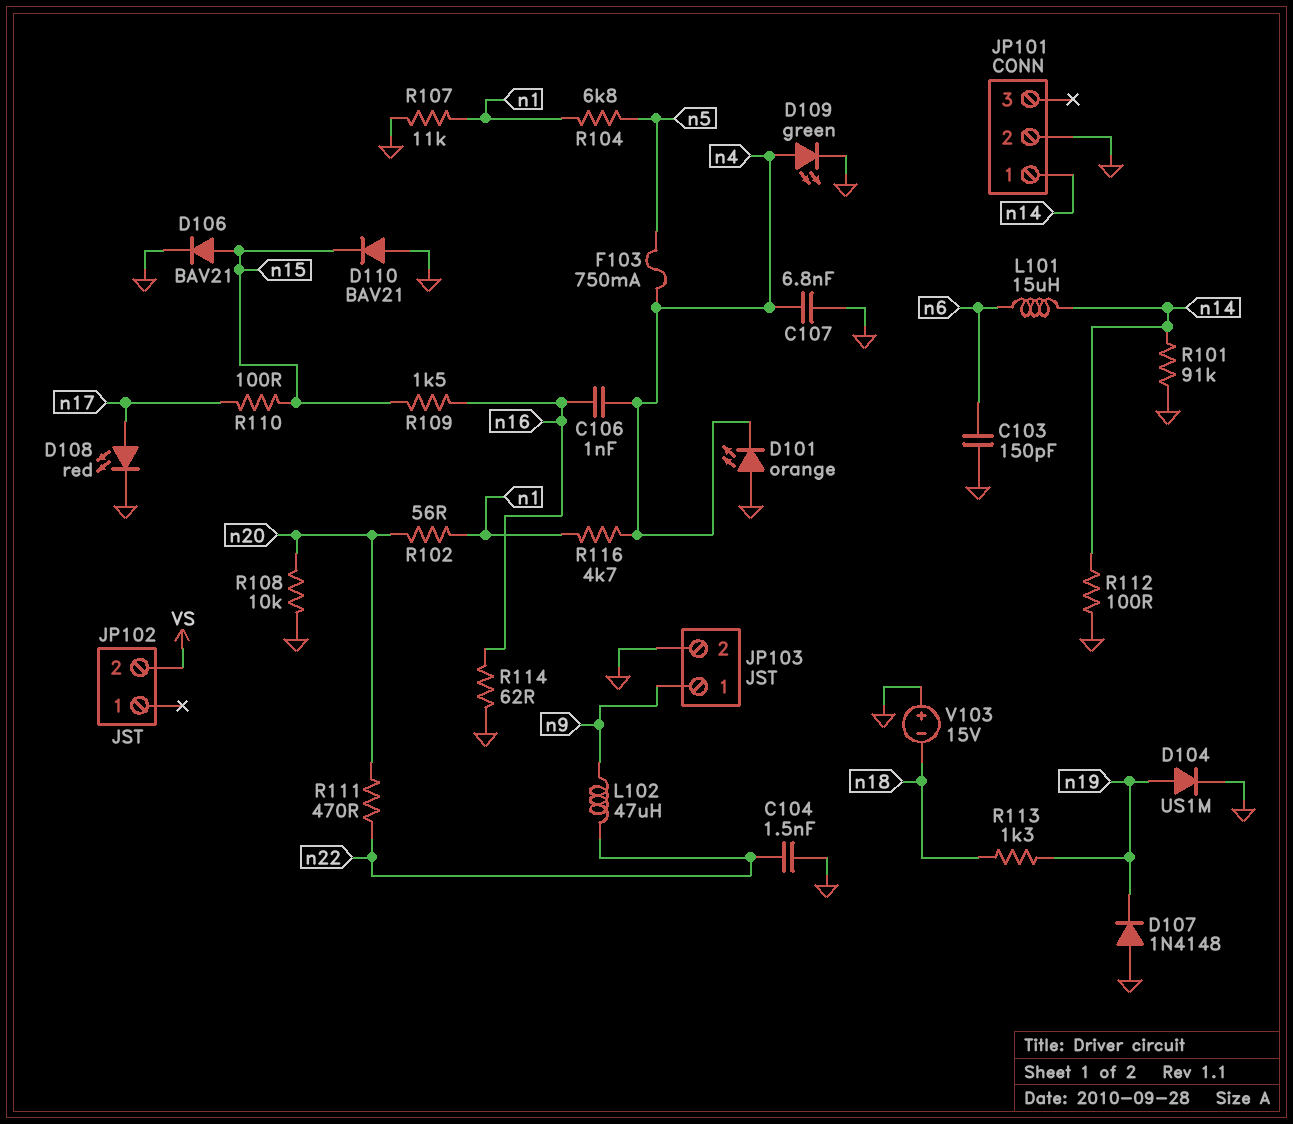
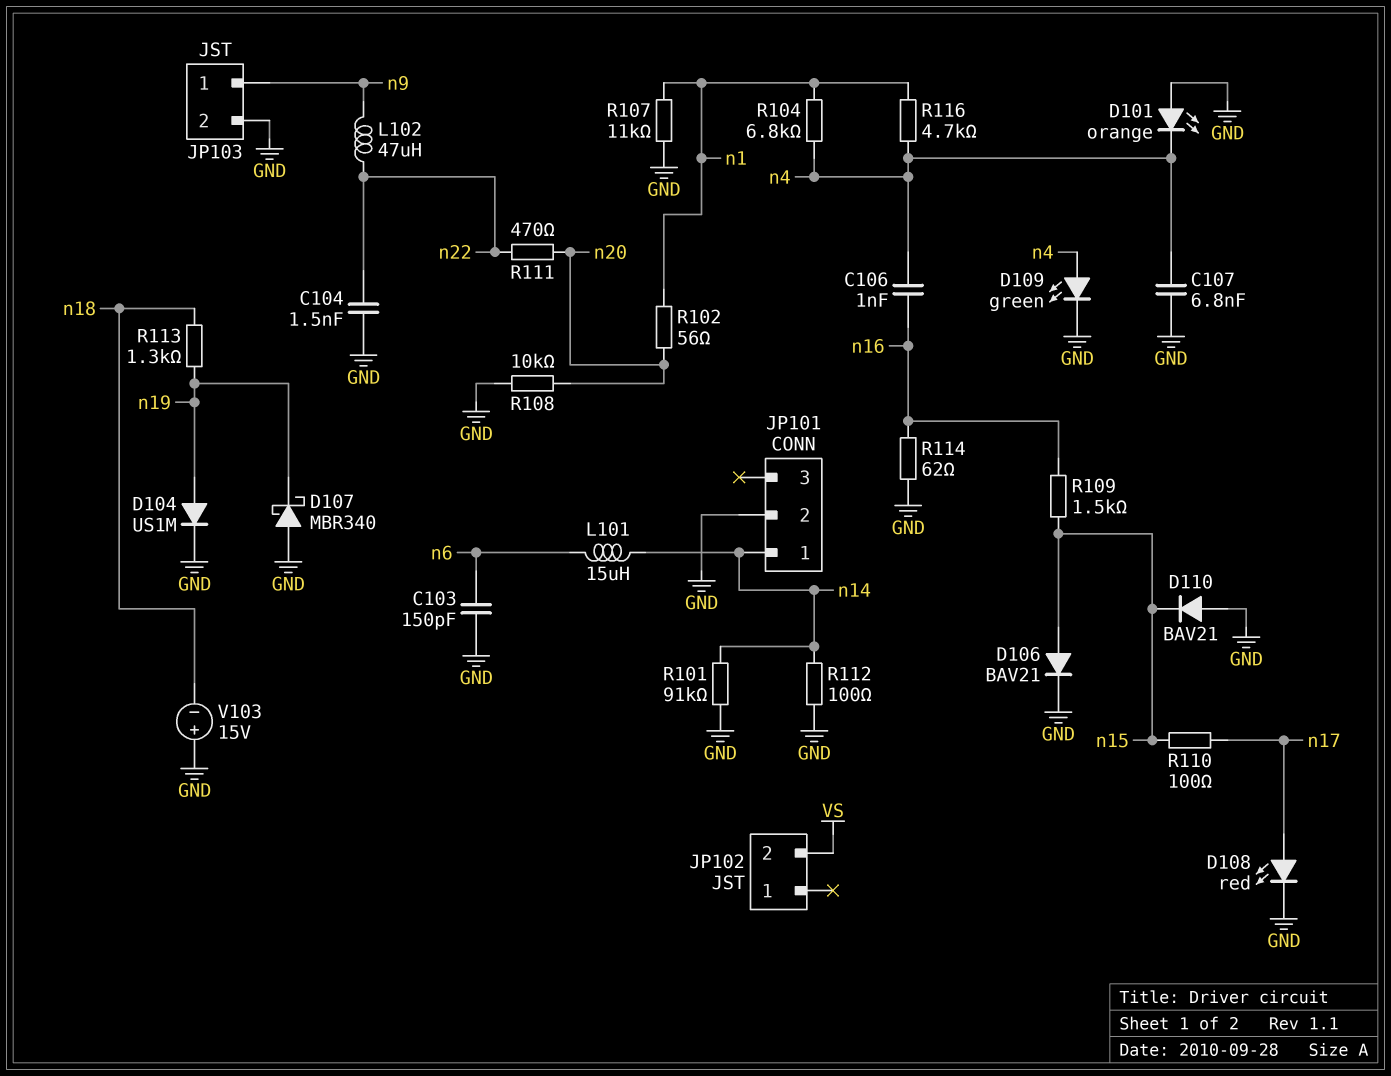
D107: diode 1N4148 (A GND, K n19) -> schottky MBR340 (A GND, K n19)
F103: 750mA (n4, n5) -> none
R104: 6.8k (n1, n5) -> 6.8k (n1, n4)

